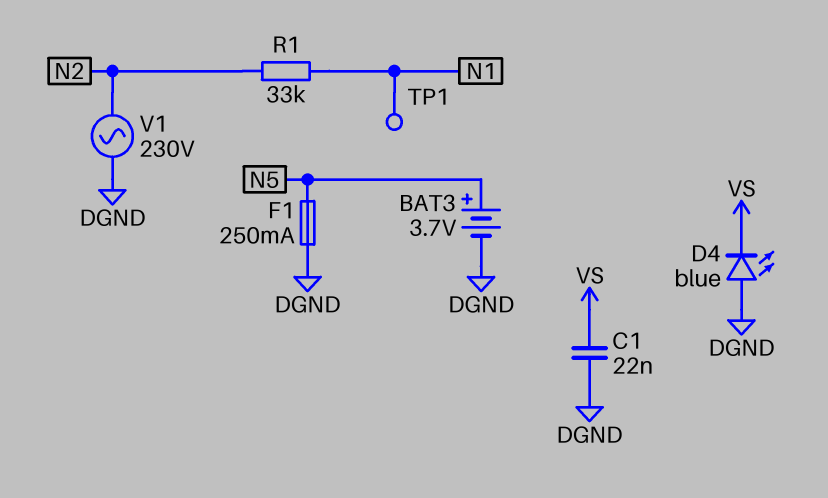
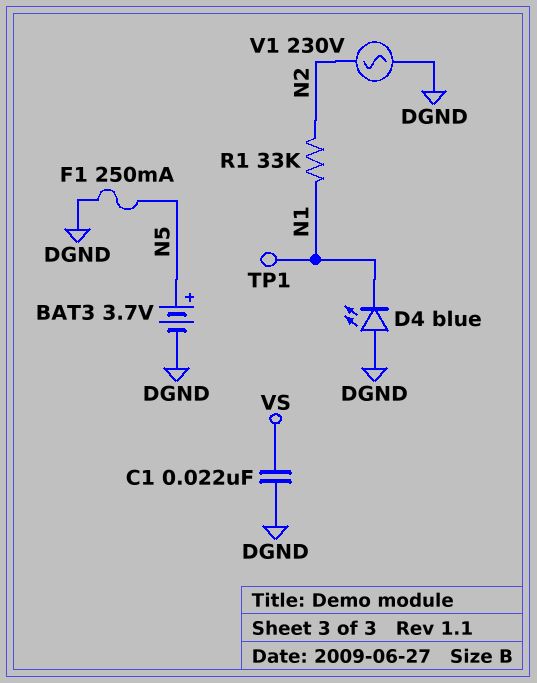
D4: LED blue (A DGND, K VS) -> LED blue (A DGND, K N1)

